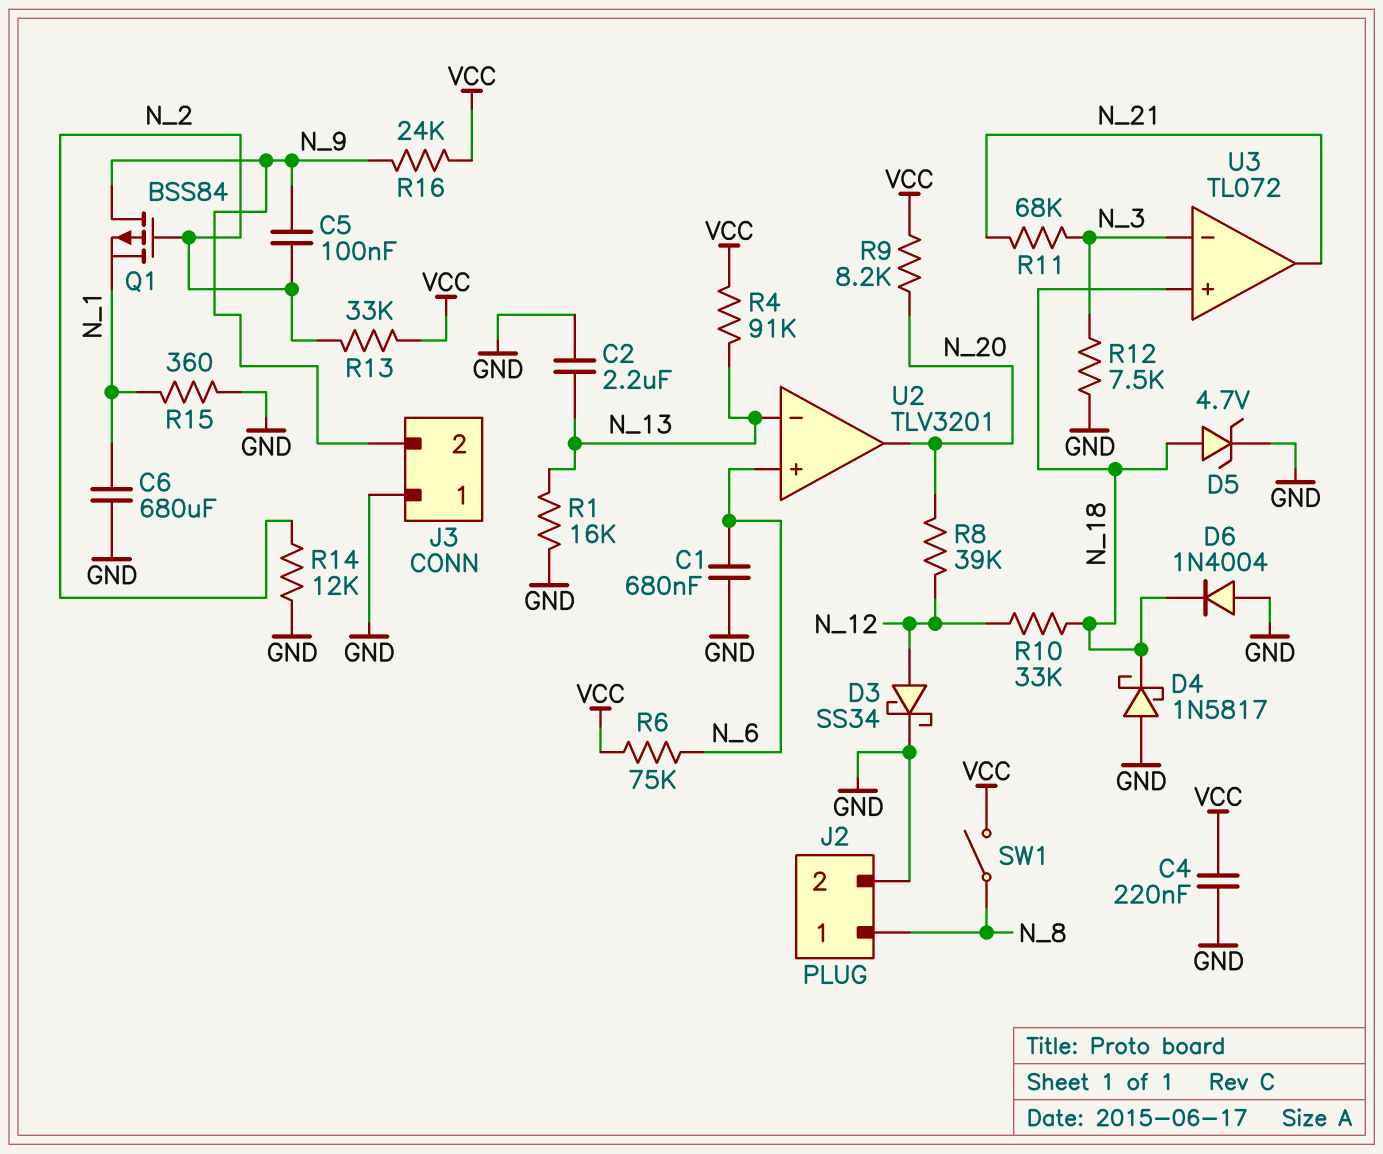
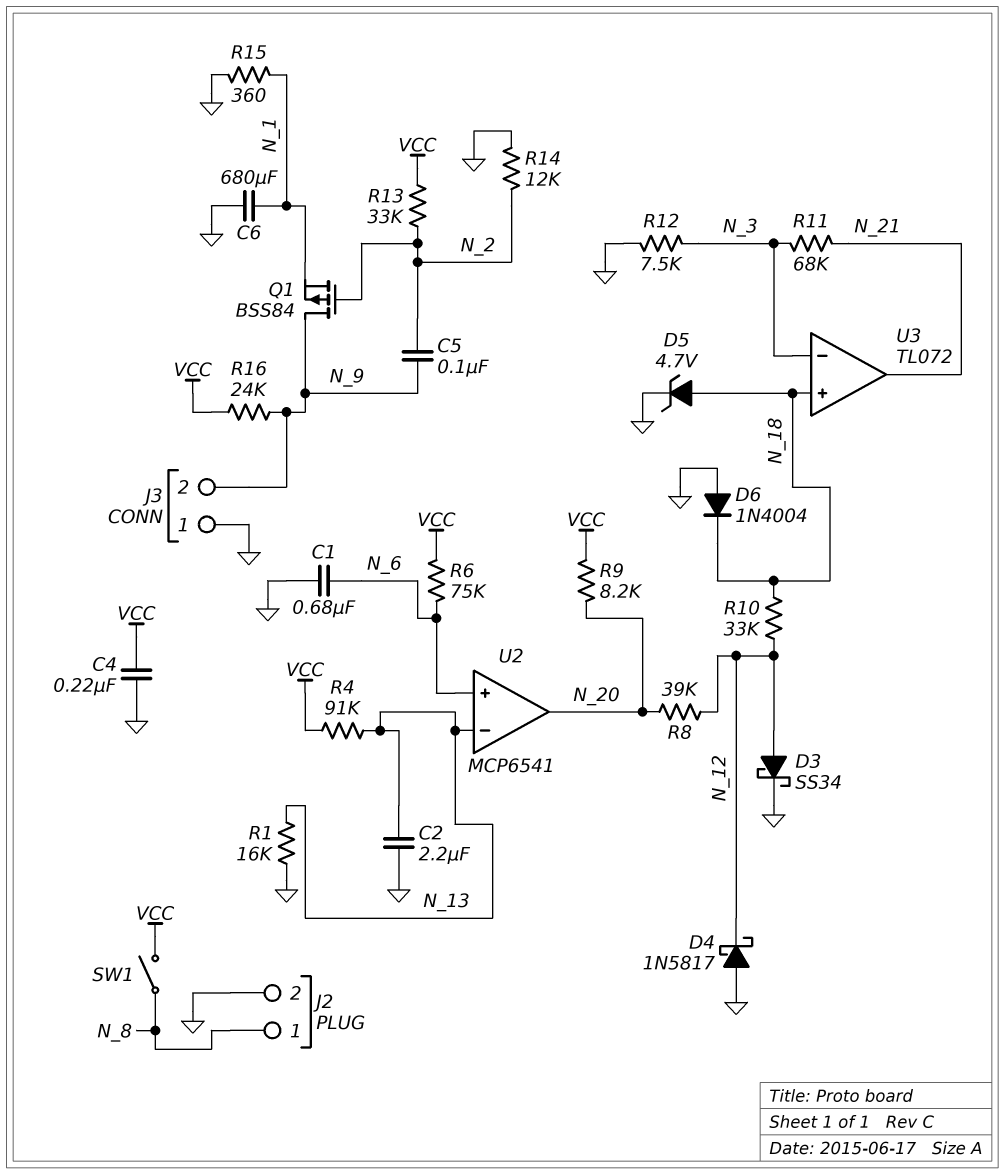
D4: schottky 1N5817 (A GND, K N_18) -> schottky 1N5817 (A GND, K N_12)
U2: TLV3201 -> MCP6541

